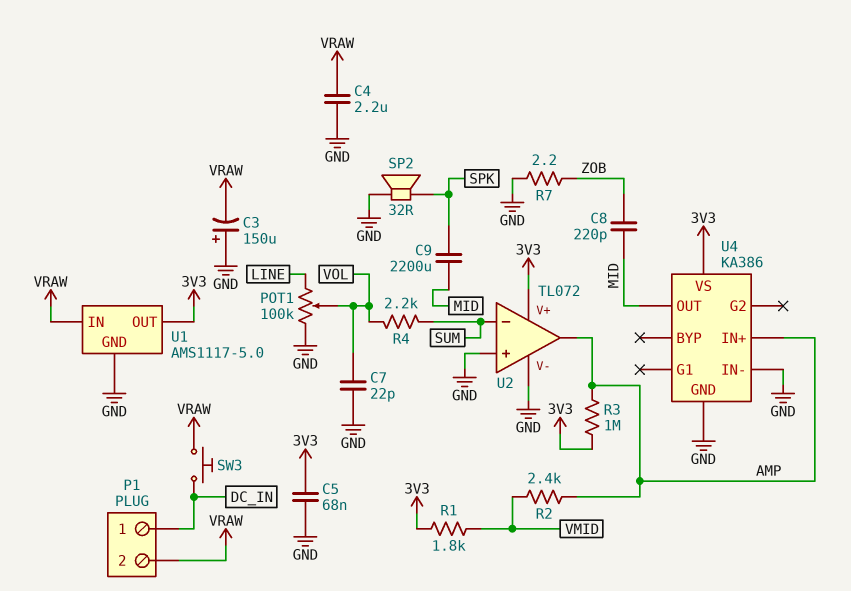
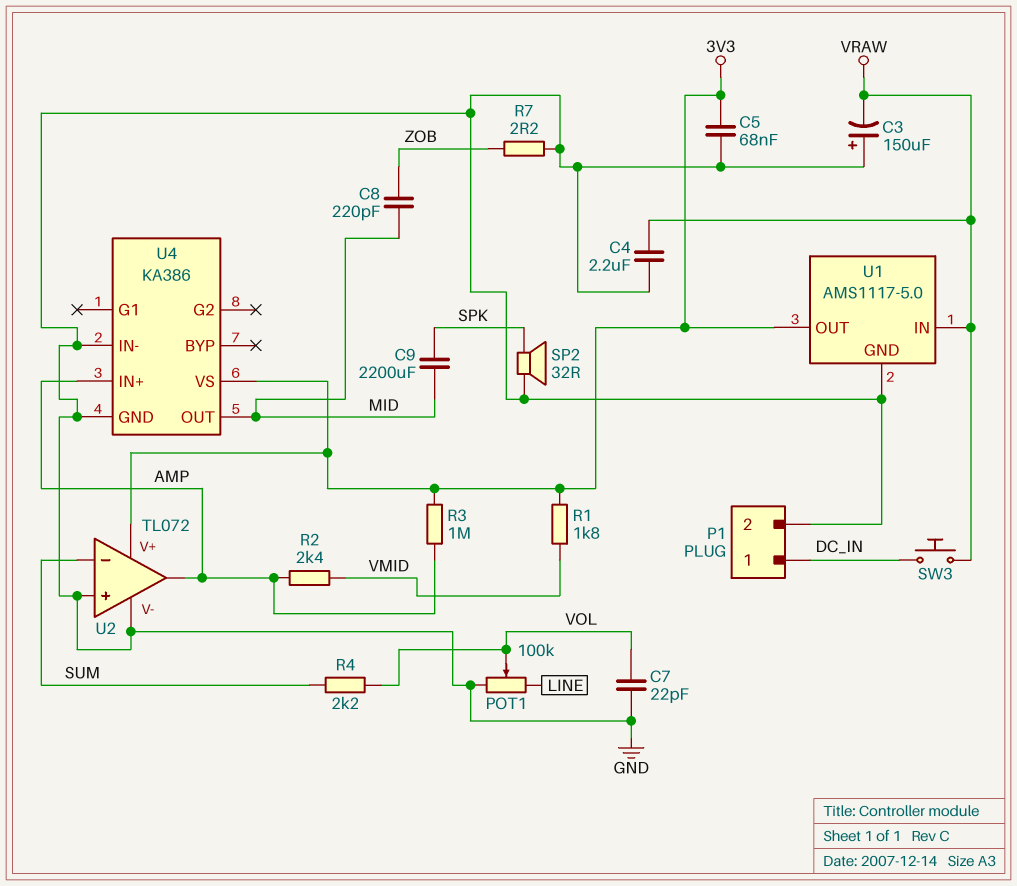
P1 pin 2: VRAW -> GND

